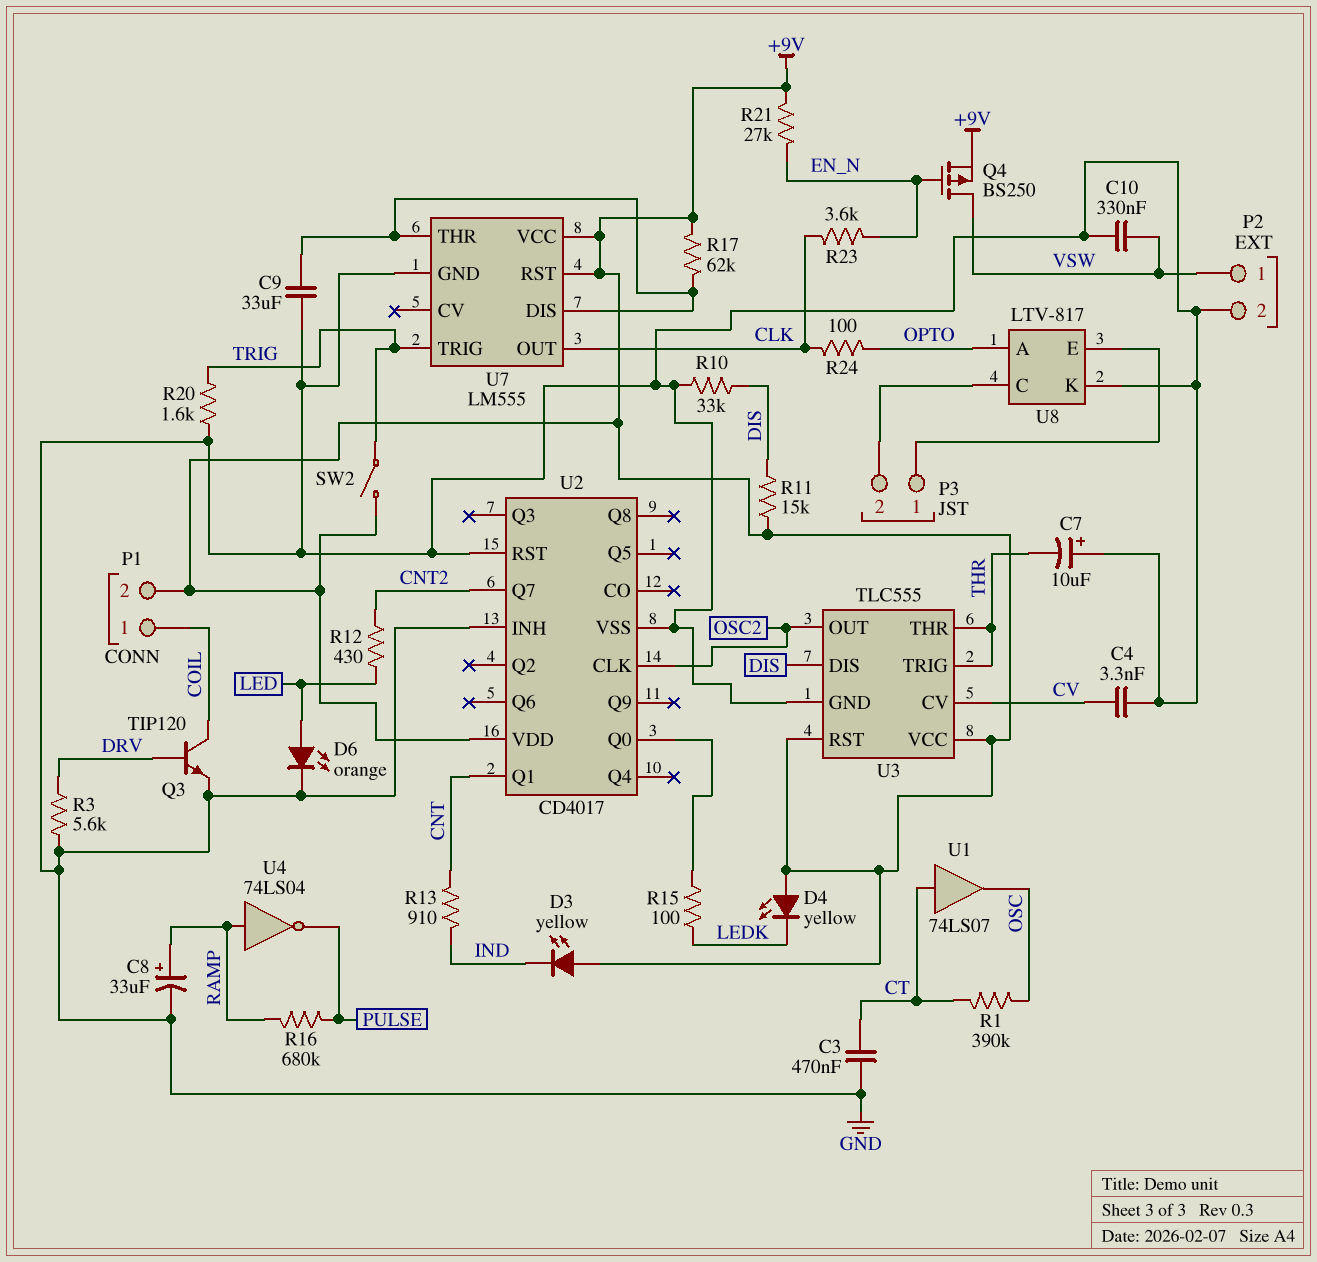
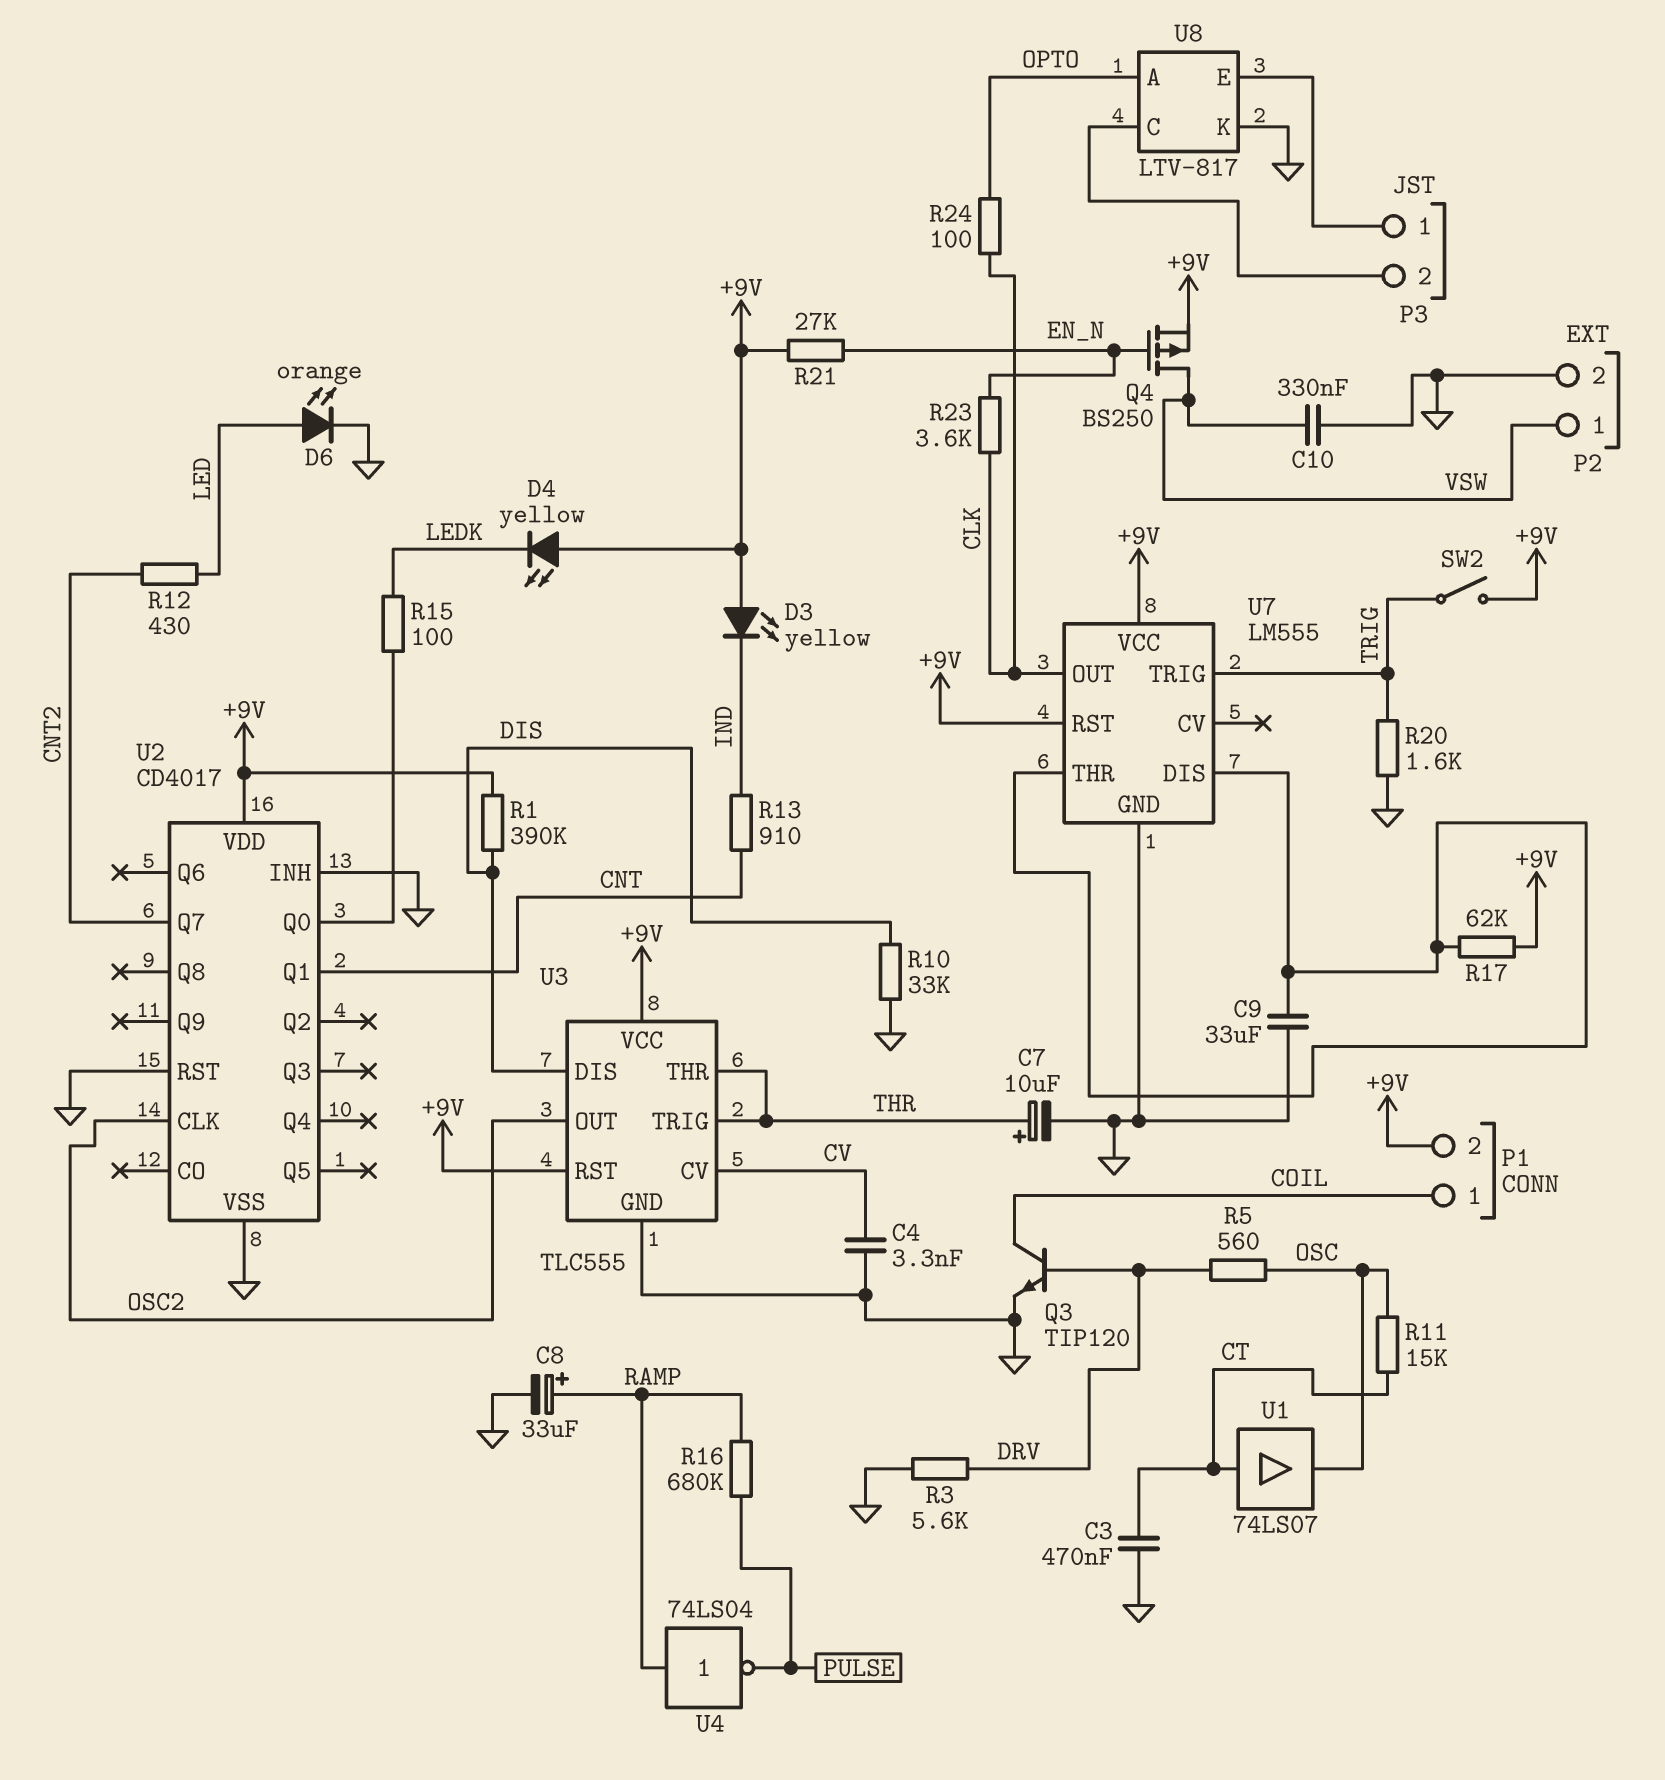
C7: 10uF (plus GND, minus THR) -> 10uF (plus THR, minus GND)
R1: 390k (CT, OSC) -> 390k (+9V, DIS)
R5: none -> 560 (DRV, OSC)
R11: 15k (+9V, DIS) -> 15k (CT, OSC)

